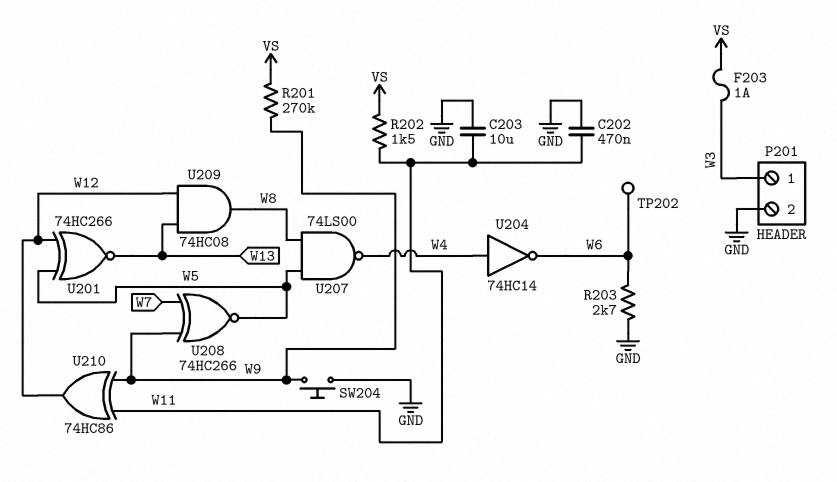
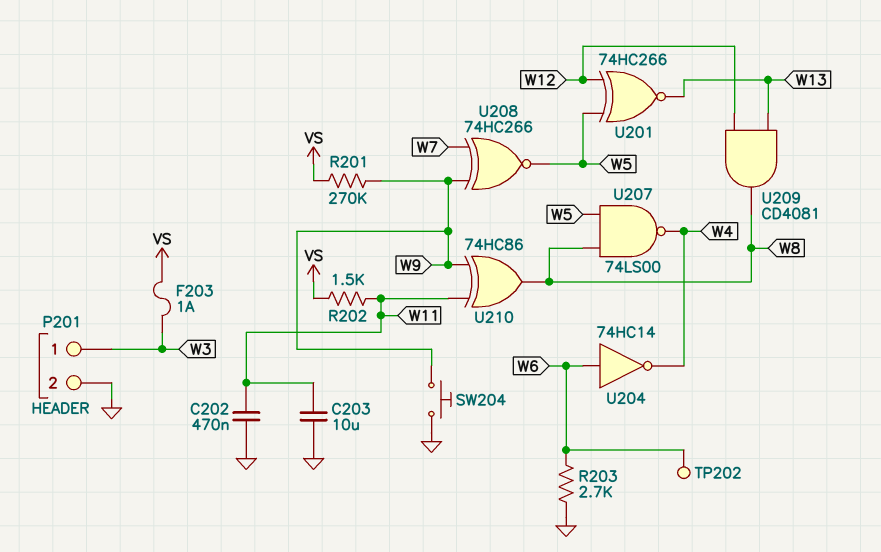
U204: NOT 74HC14 (in W4, out W6) -> NOT 74HC14 (in W6, out W4)
U209: AND 74HC08 (in W12, in W13, out W8) -> AND CD4081 (in W12, in W13, out W8)
U210: XOR 74HC86 (in W9, in W11, out W12) -> XOR 74HC86 (in W9, in W11, out W8)

